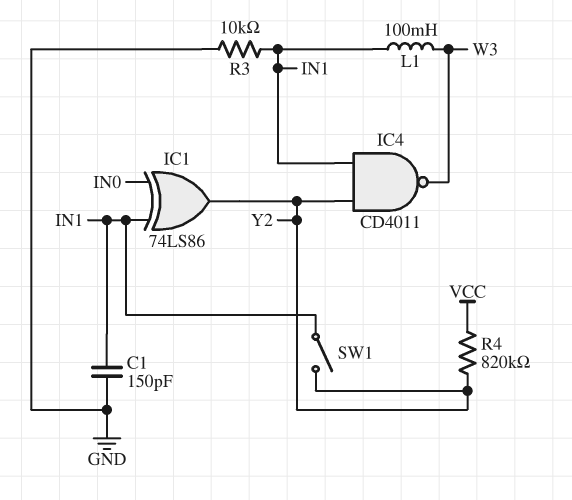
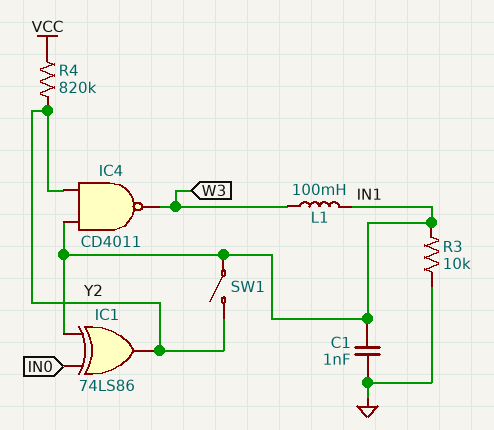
C1: 150pF (GND, IN1) -> 1nF (GND, IN1)

